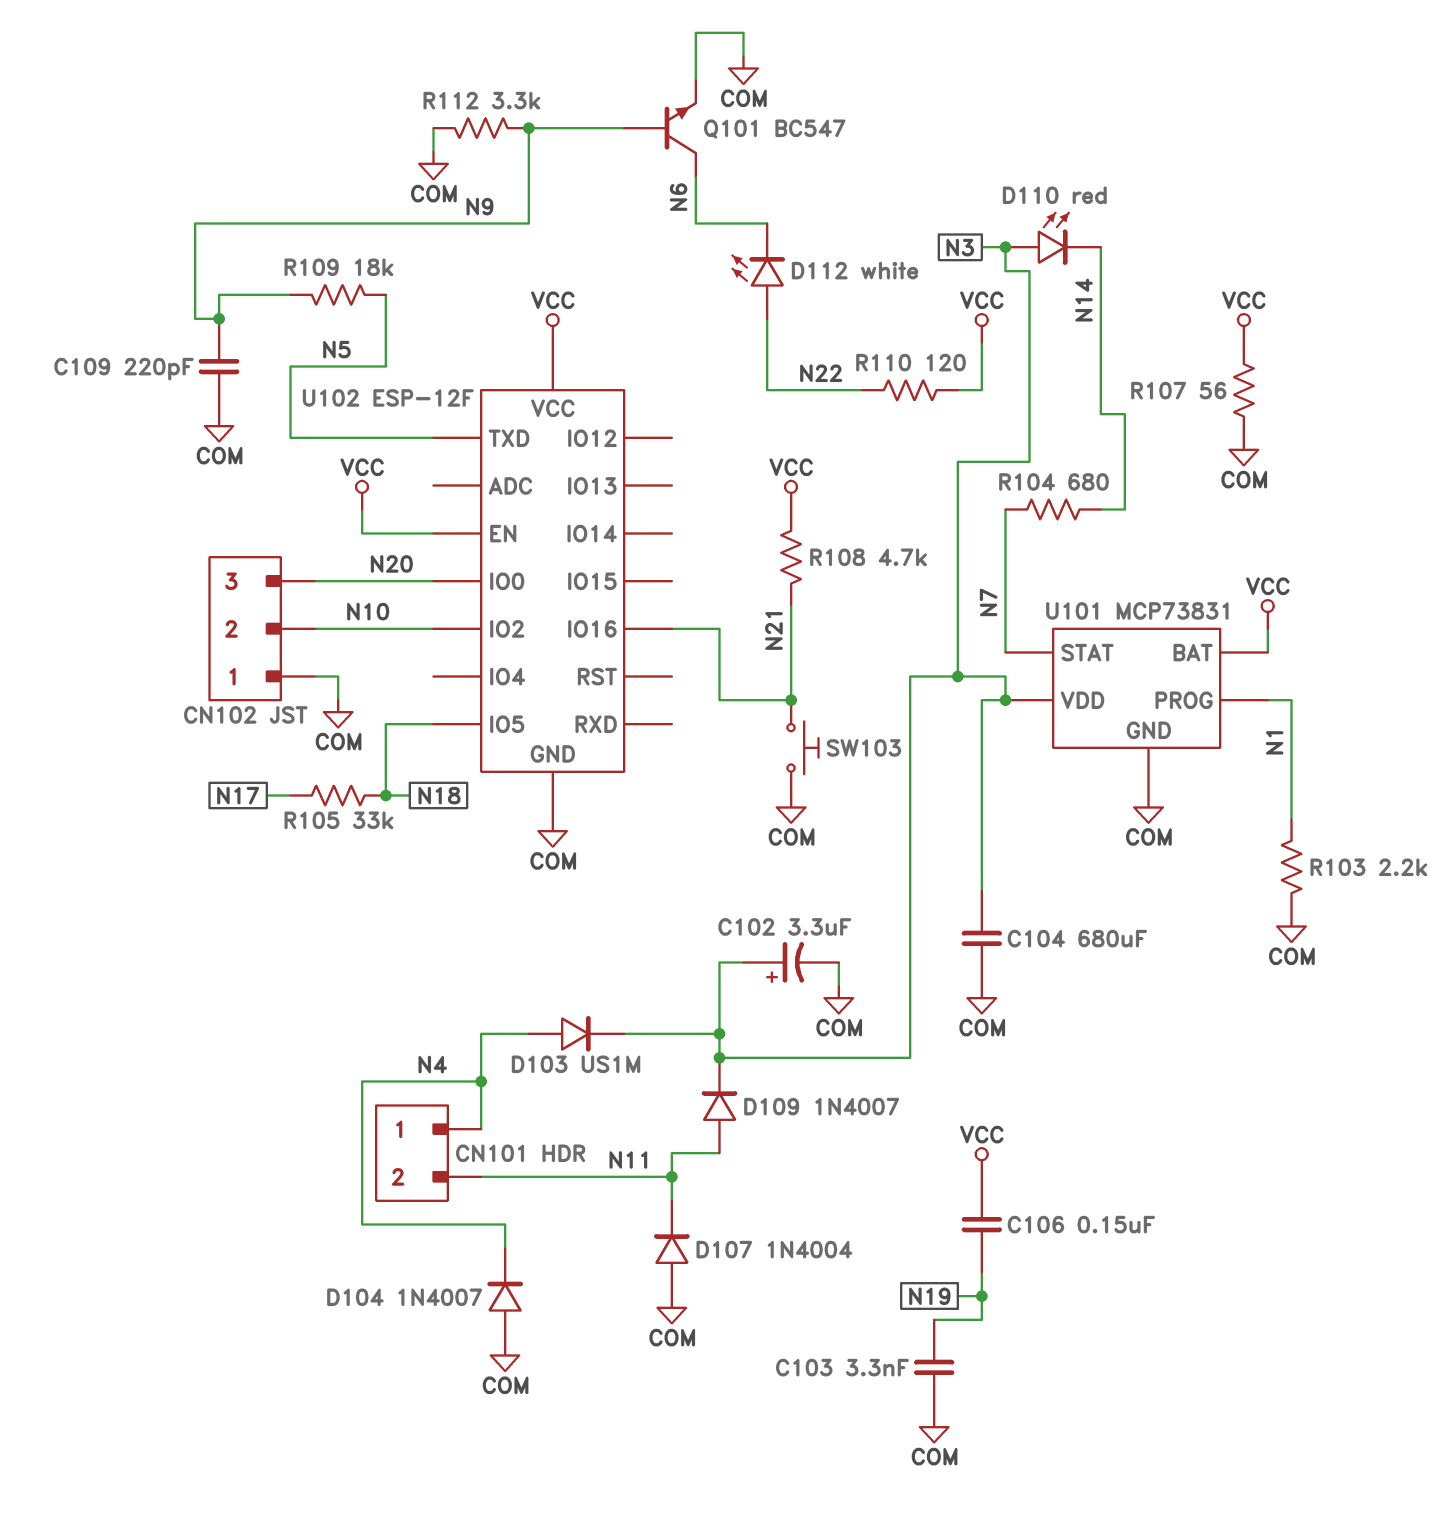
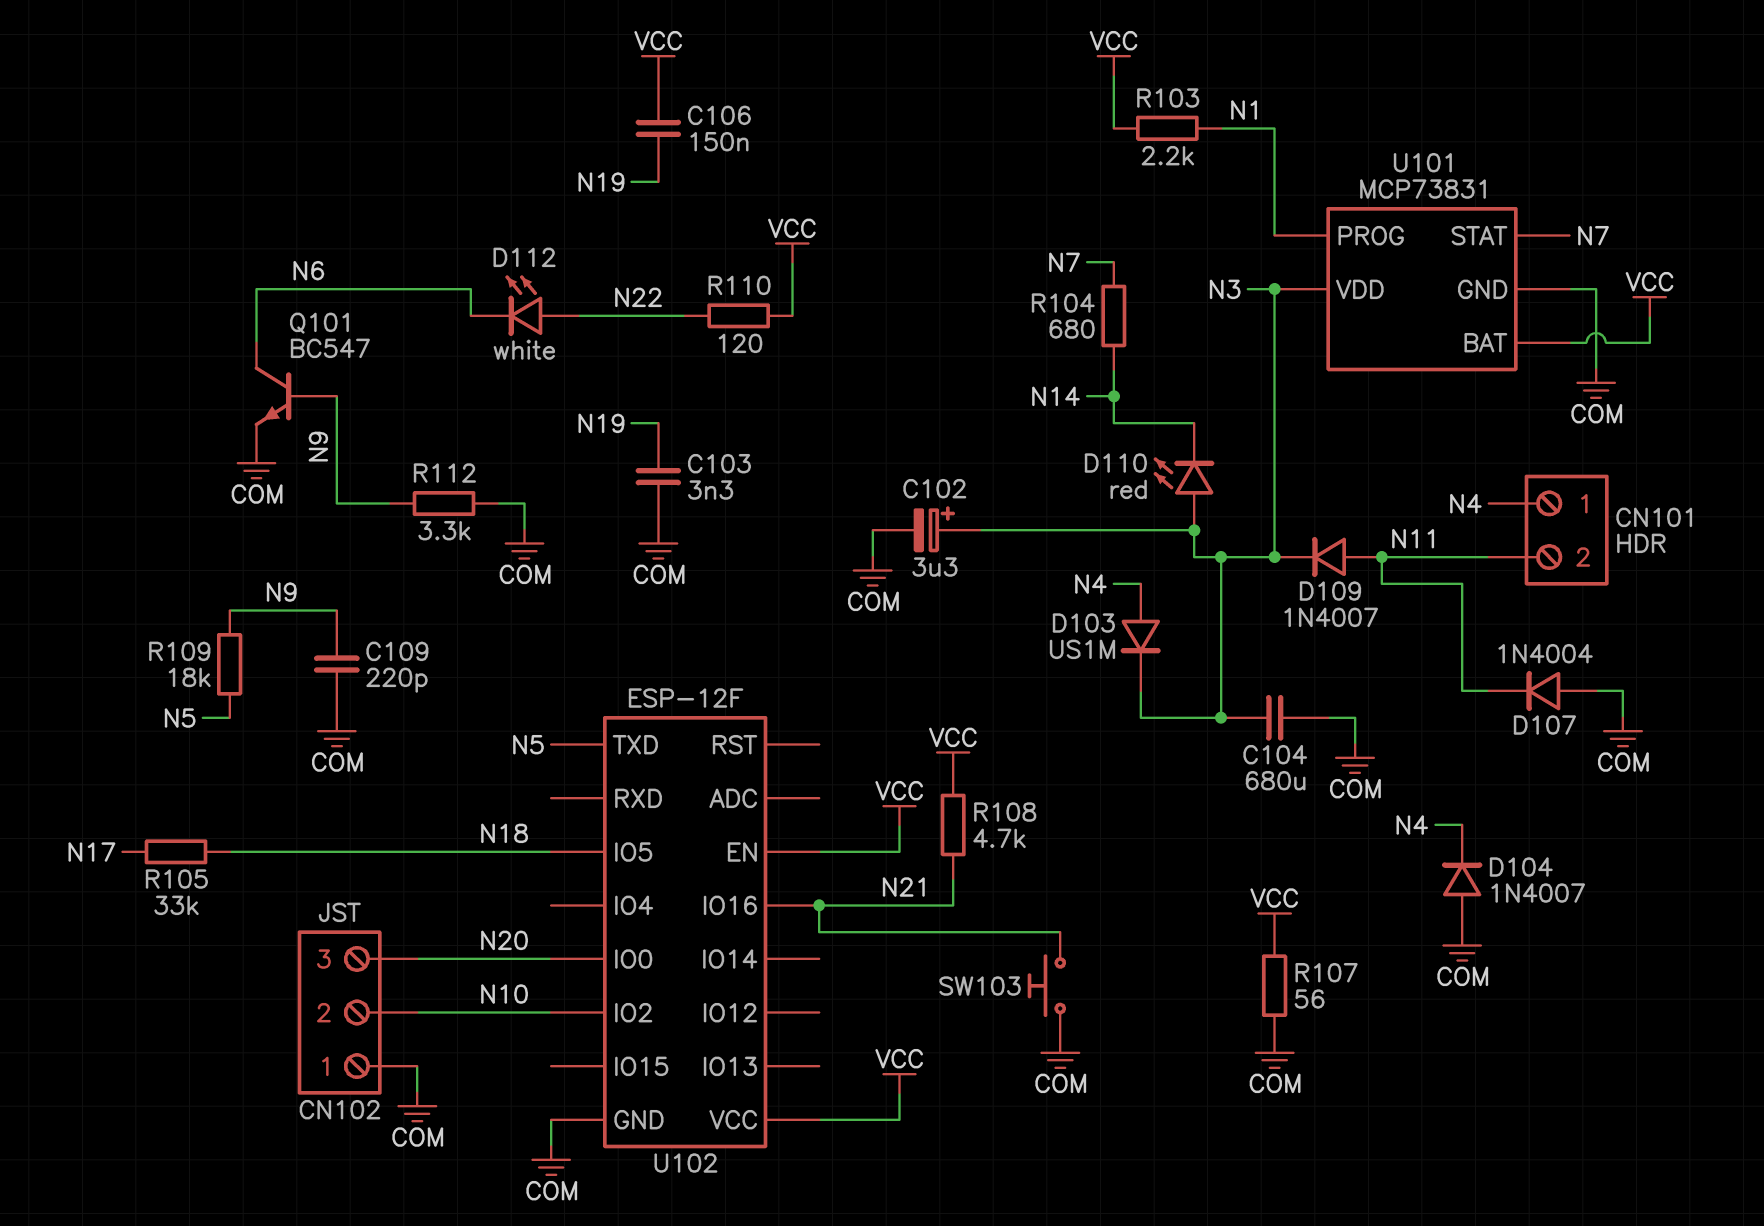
R103: 2.2k (COM, N1) -> 2.2k (N1, VCC)

